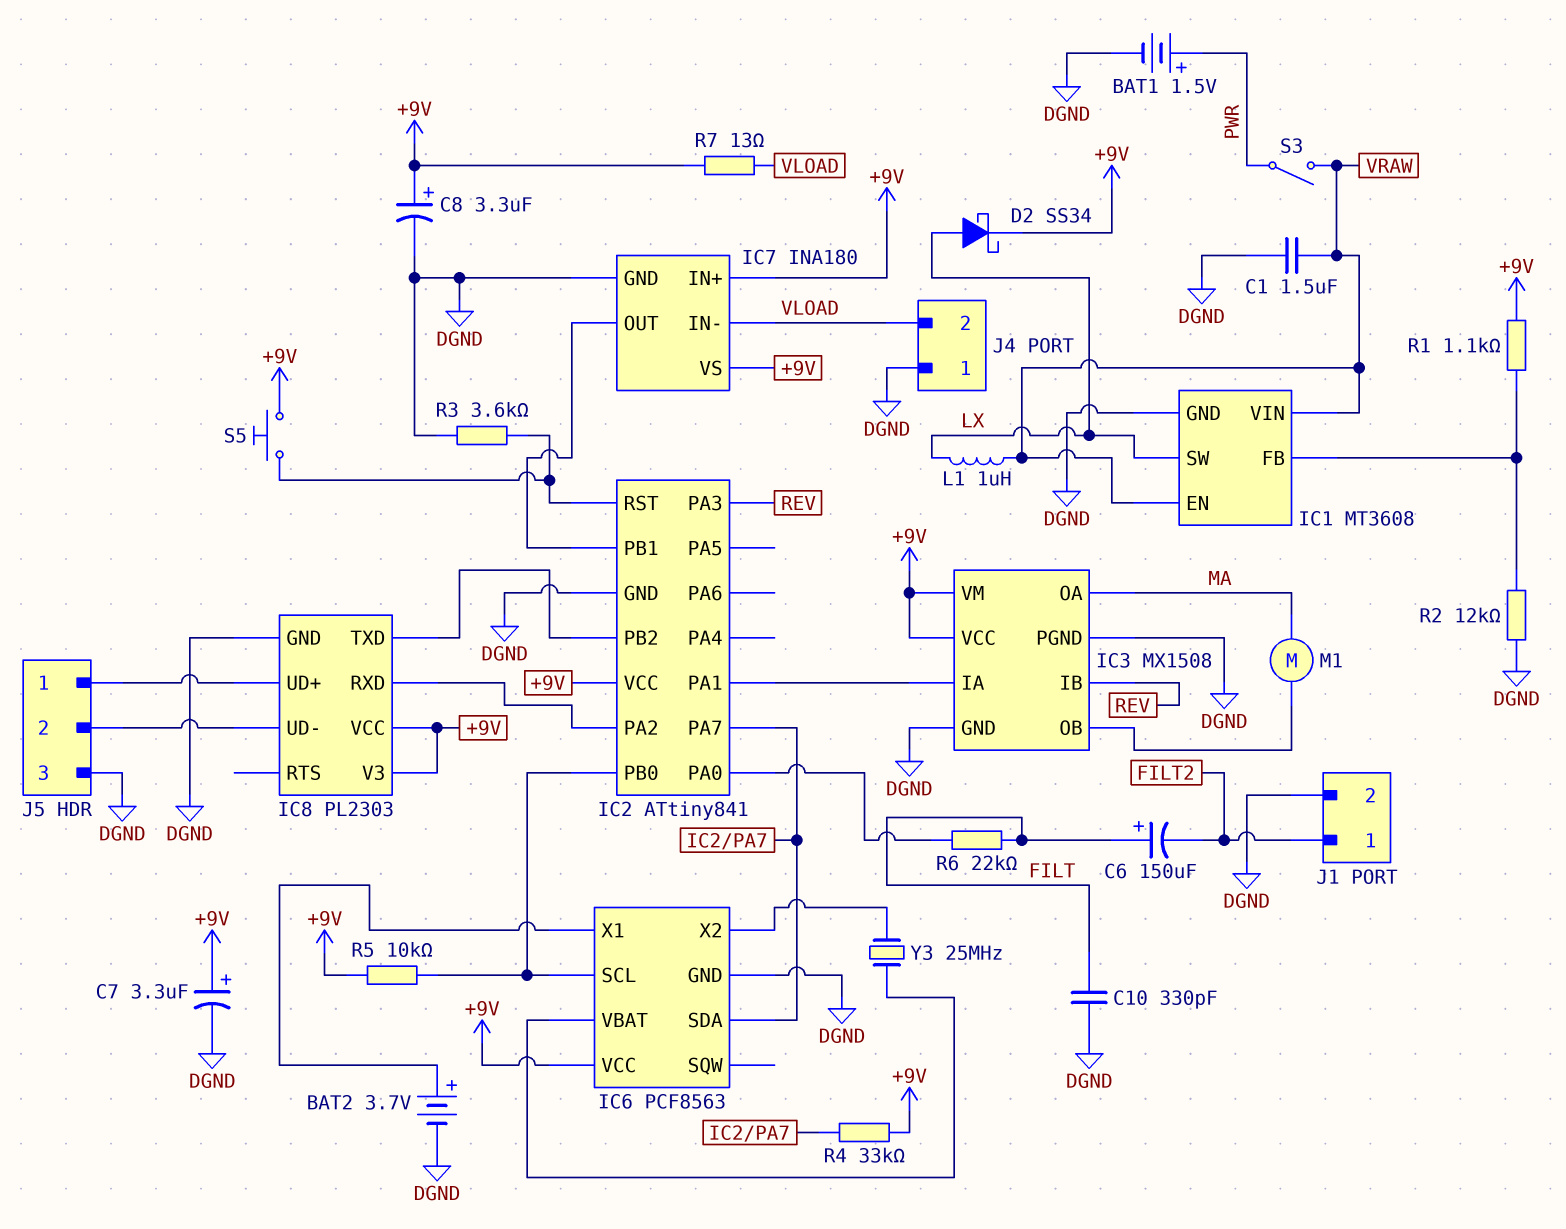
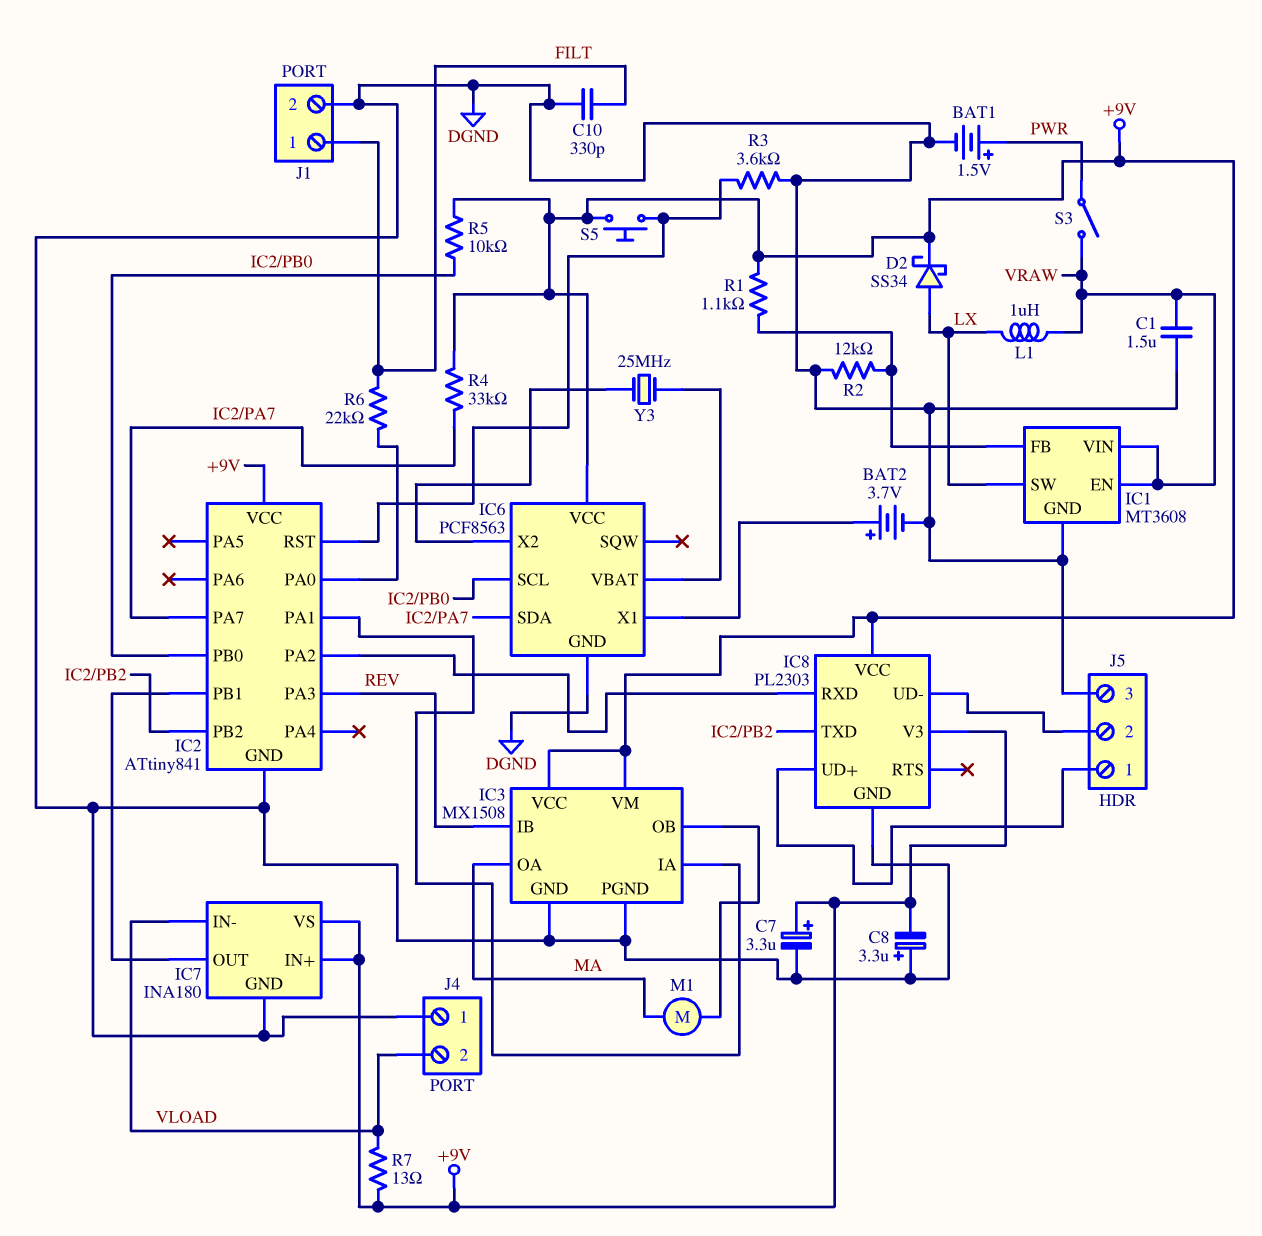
C6: 150uF (plus FILT, minus FILT2) -> none
C8: 3.3uF (plus +9V, minus DGND) -> 3.3uF (plus DGND, minus +9V)
J1 pin 1: FILT2 -> FILT

